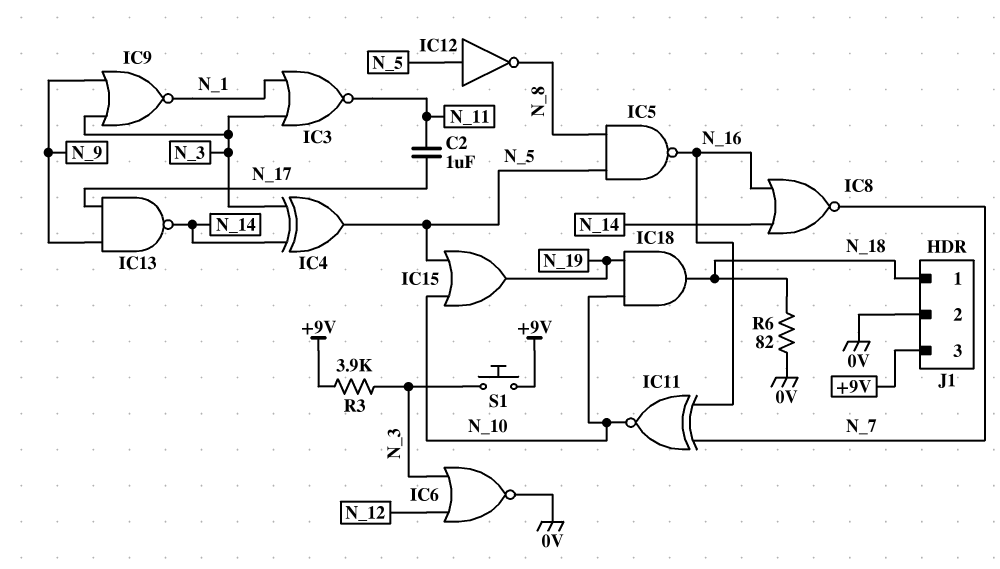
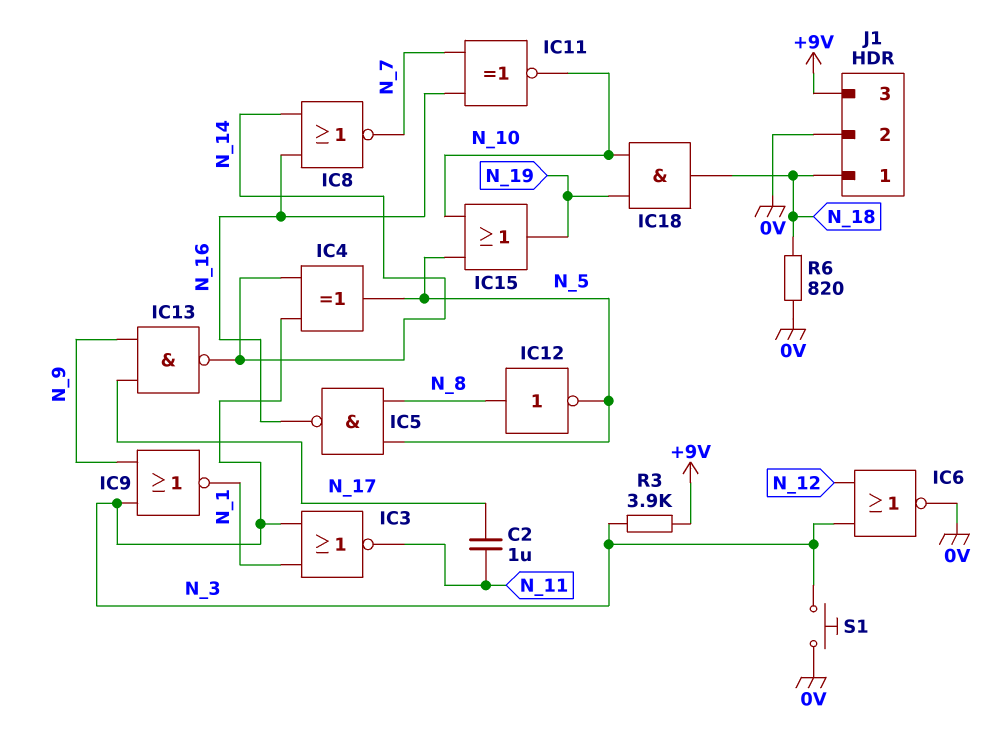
IC12: NOT (in N_5, out N_8) -> NOT (in N_8, out N_5)
R6: 82 (0V, N_18) -> 820 (0V, N_18)
S1: button (+9V, N_3) -> button (0V, N_3)

